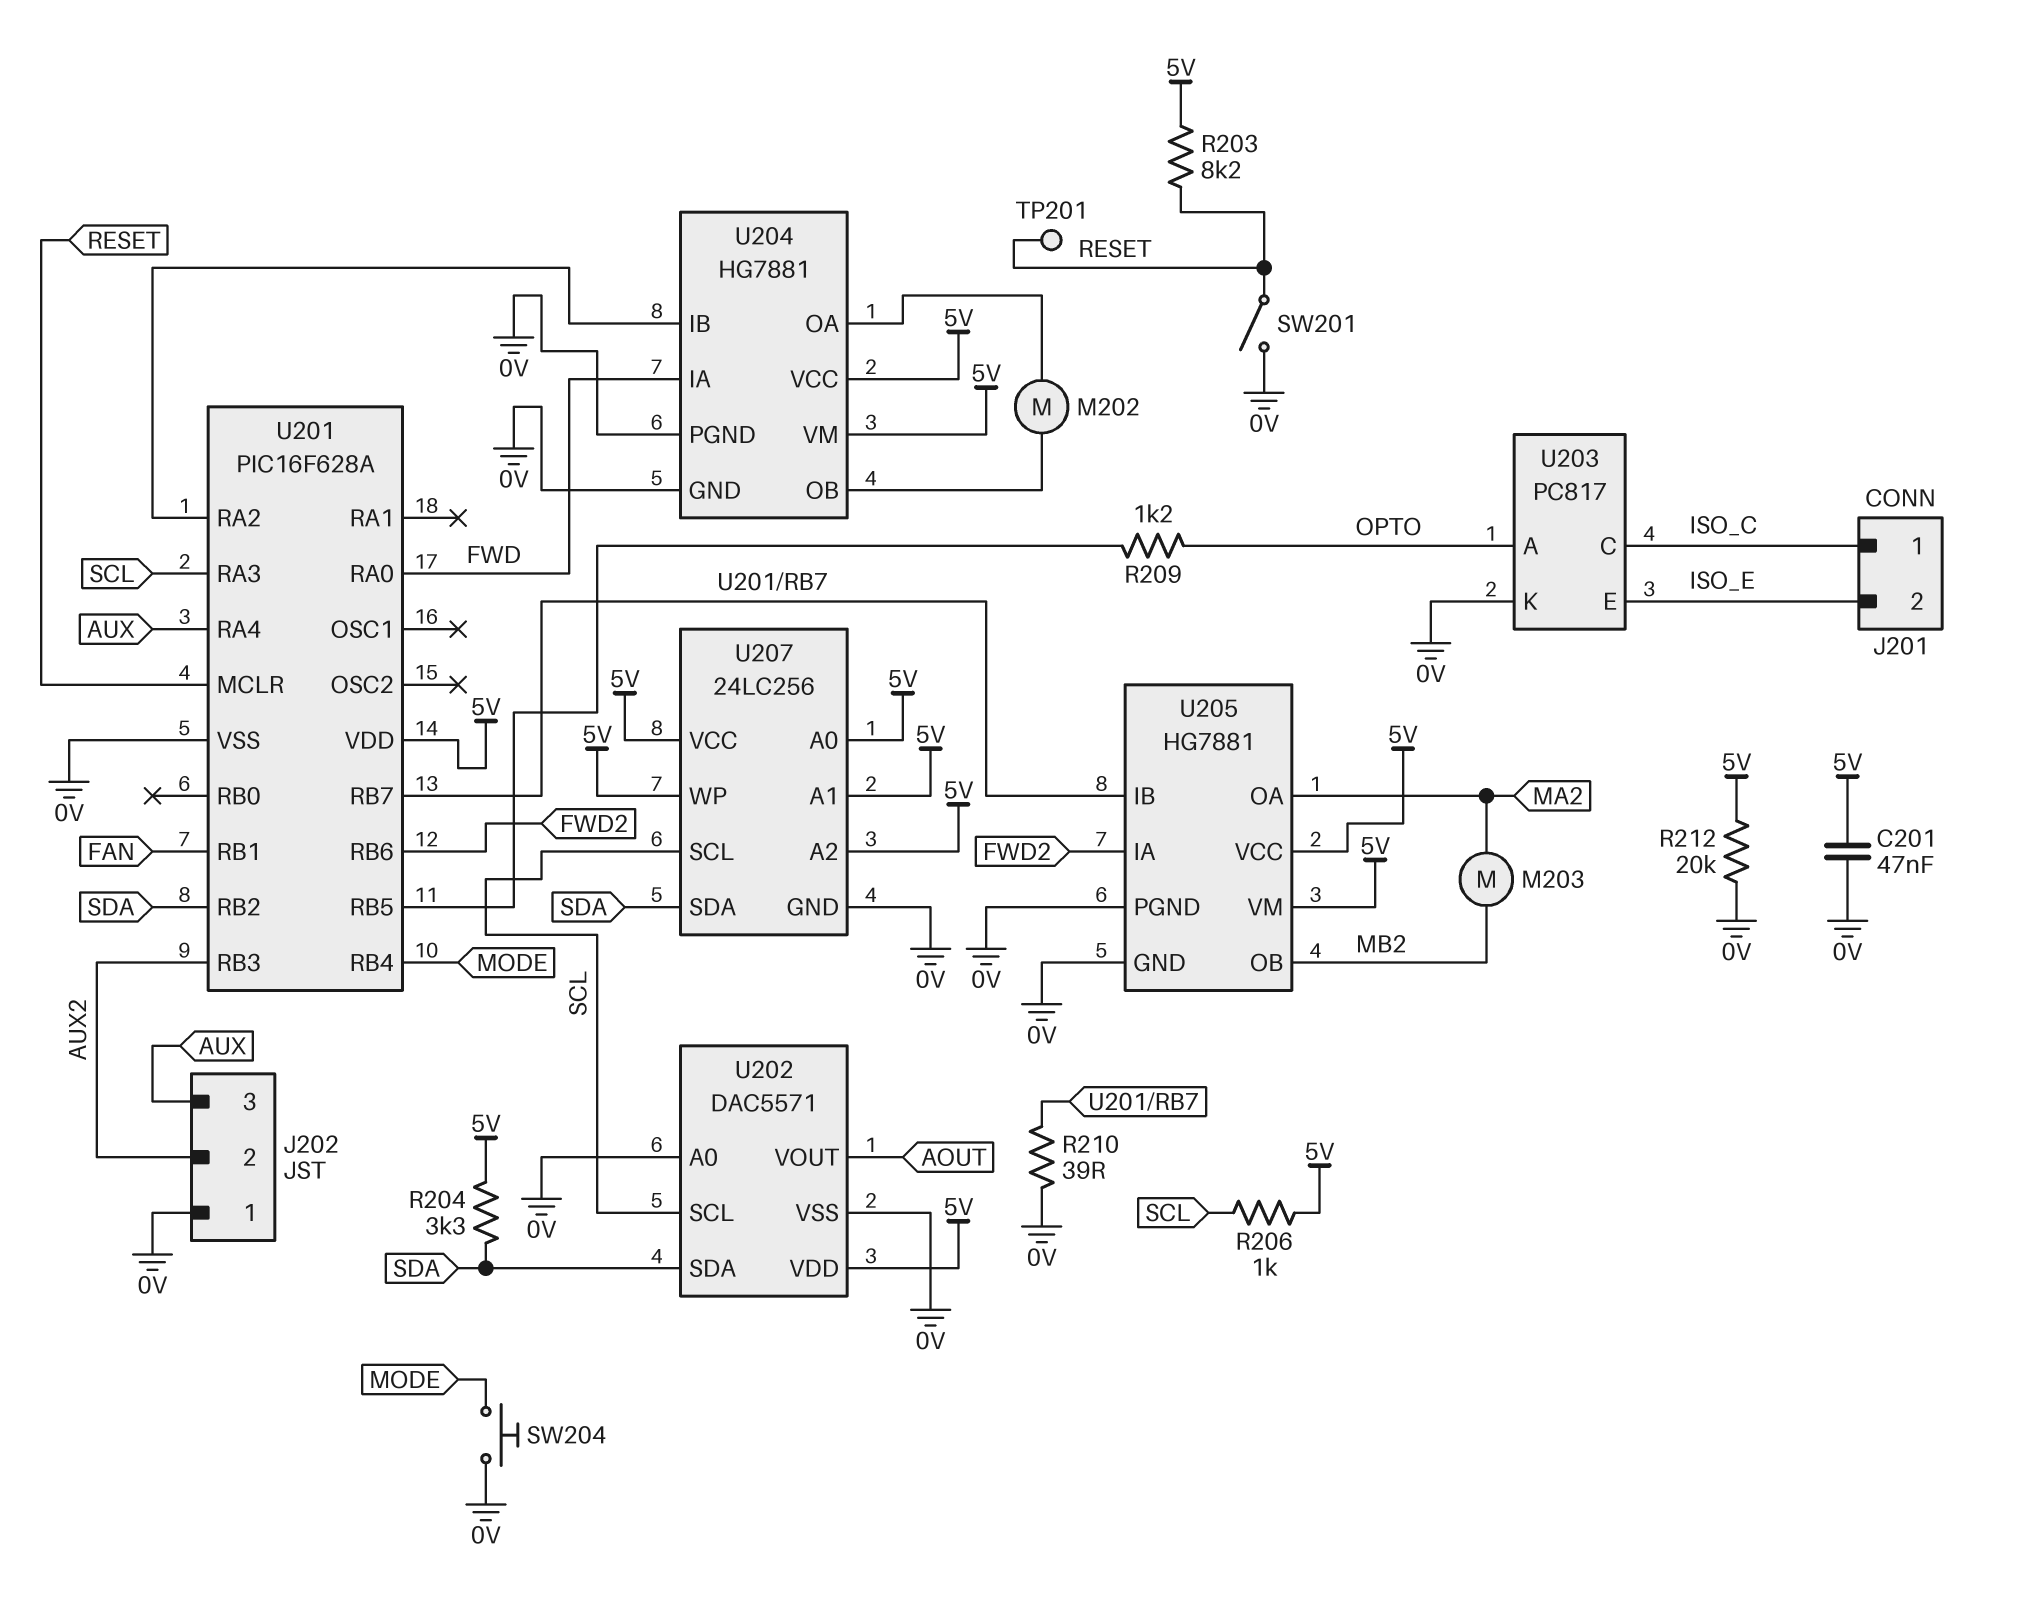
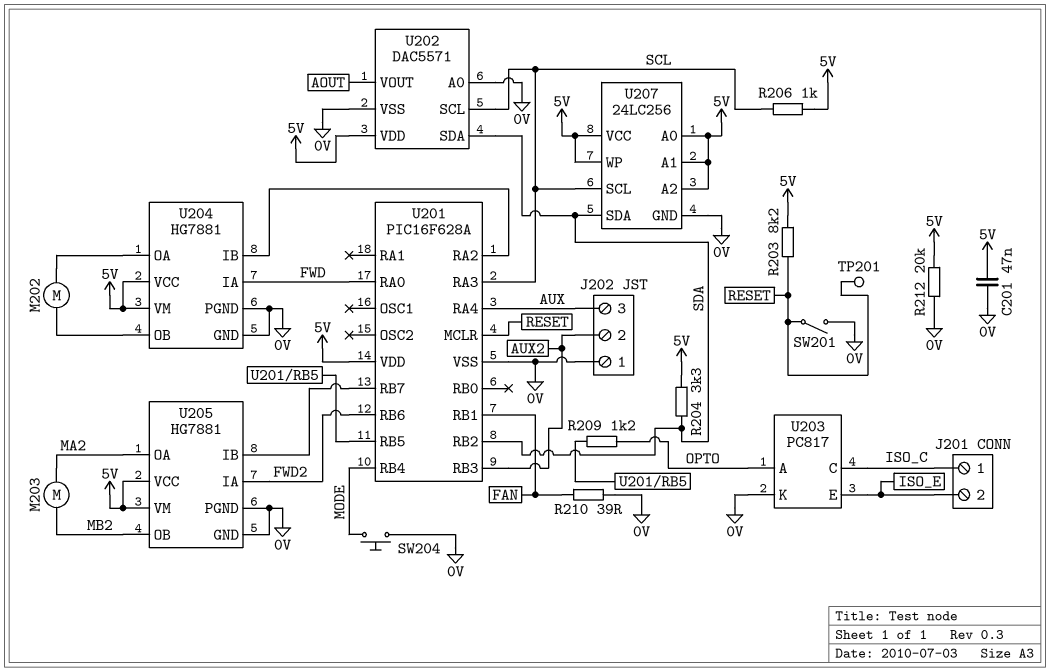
R210: 39 (0V, U201/RB7) -> 39 (0V, FAN)

